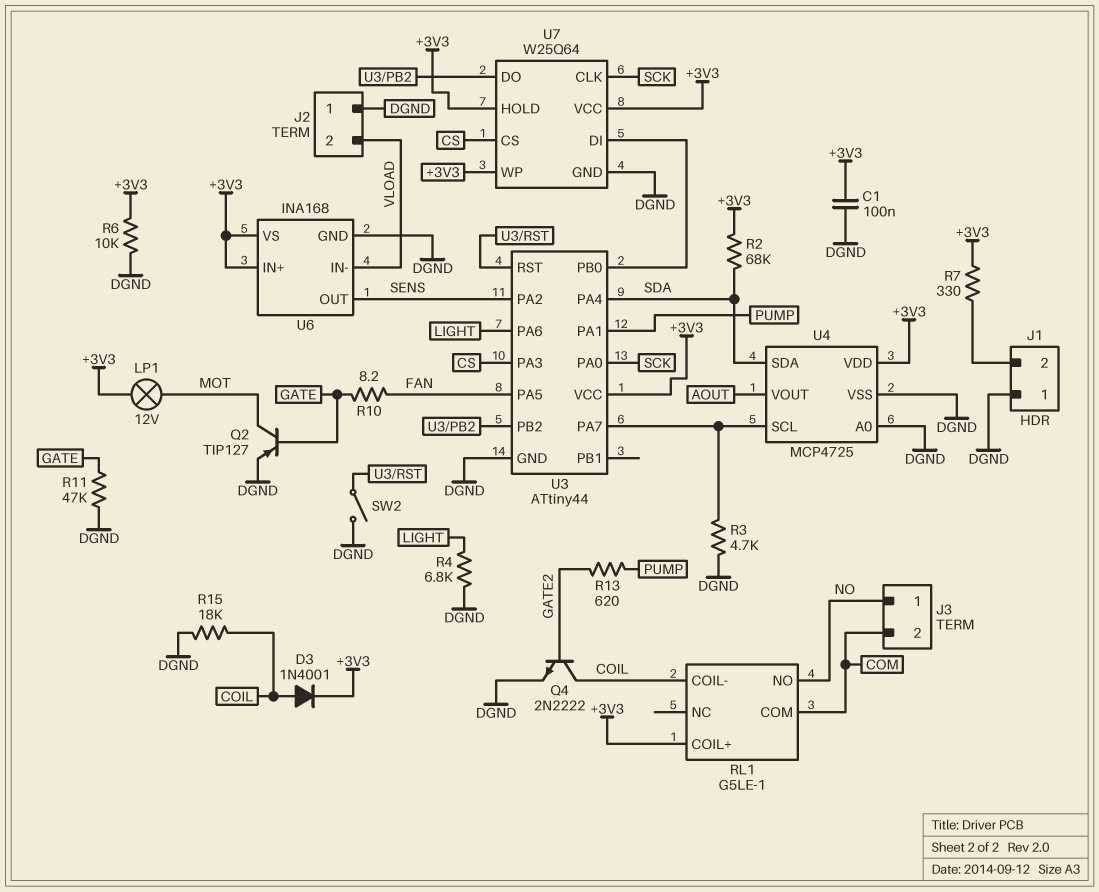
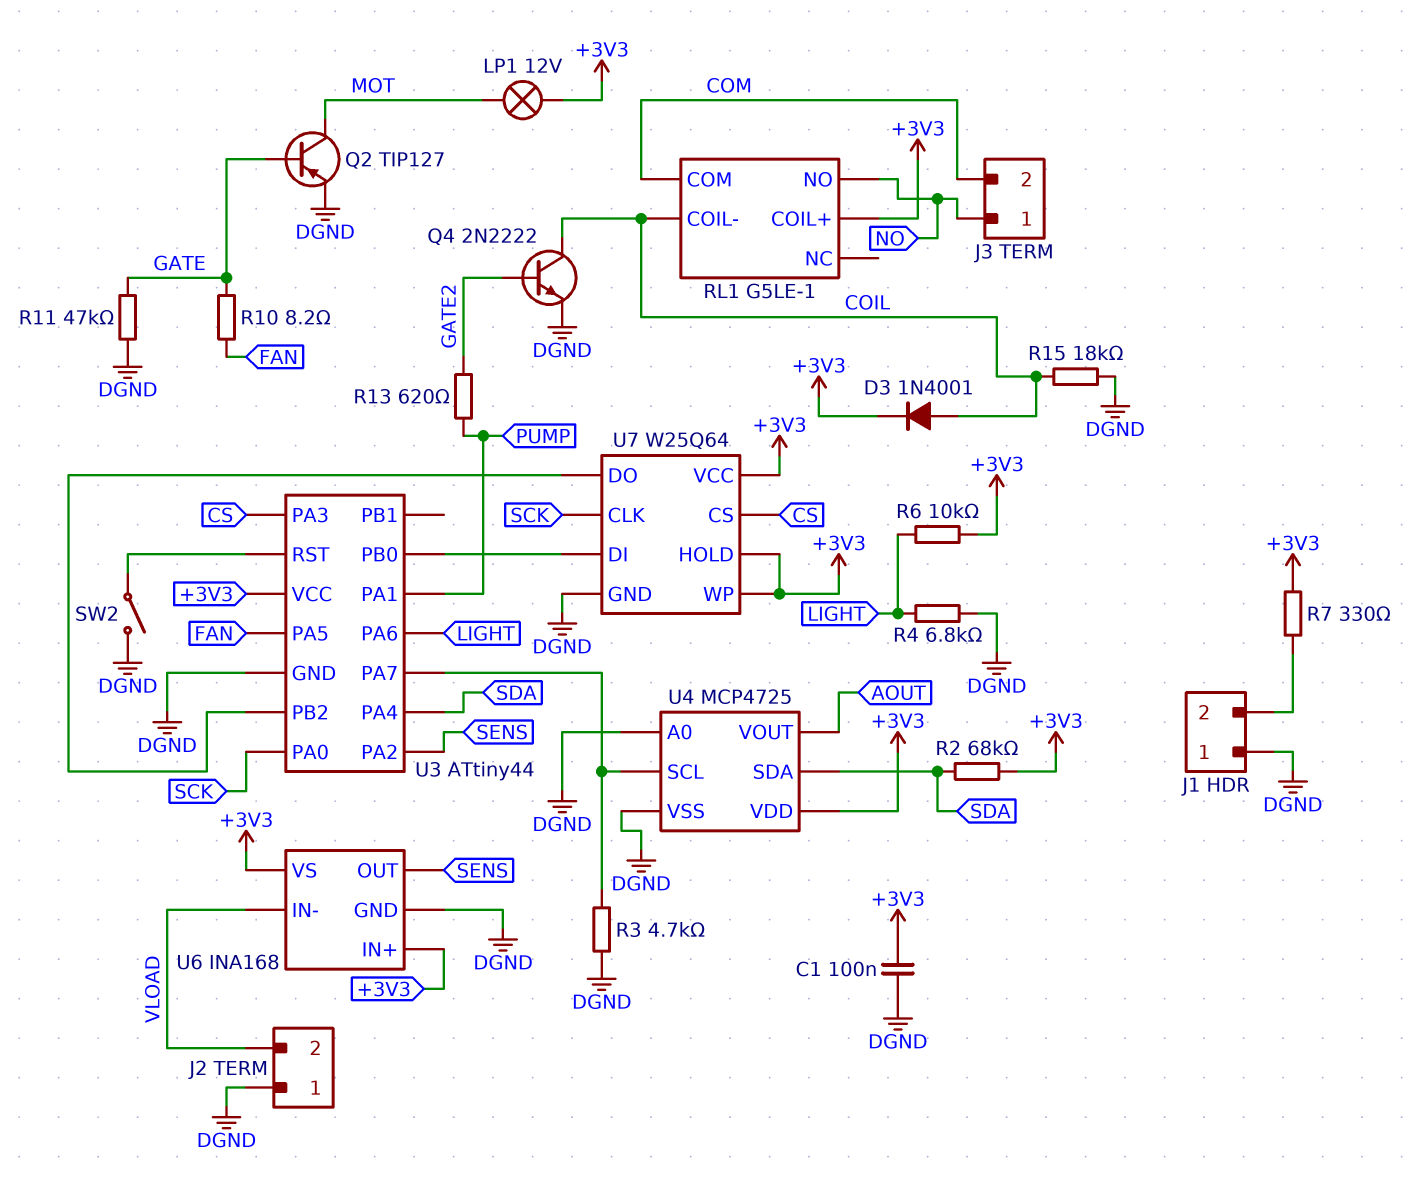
R6: 10k (+3V3, DGND) -> 10k (+3V3, LIGHT)

